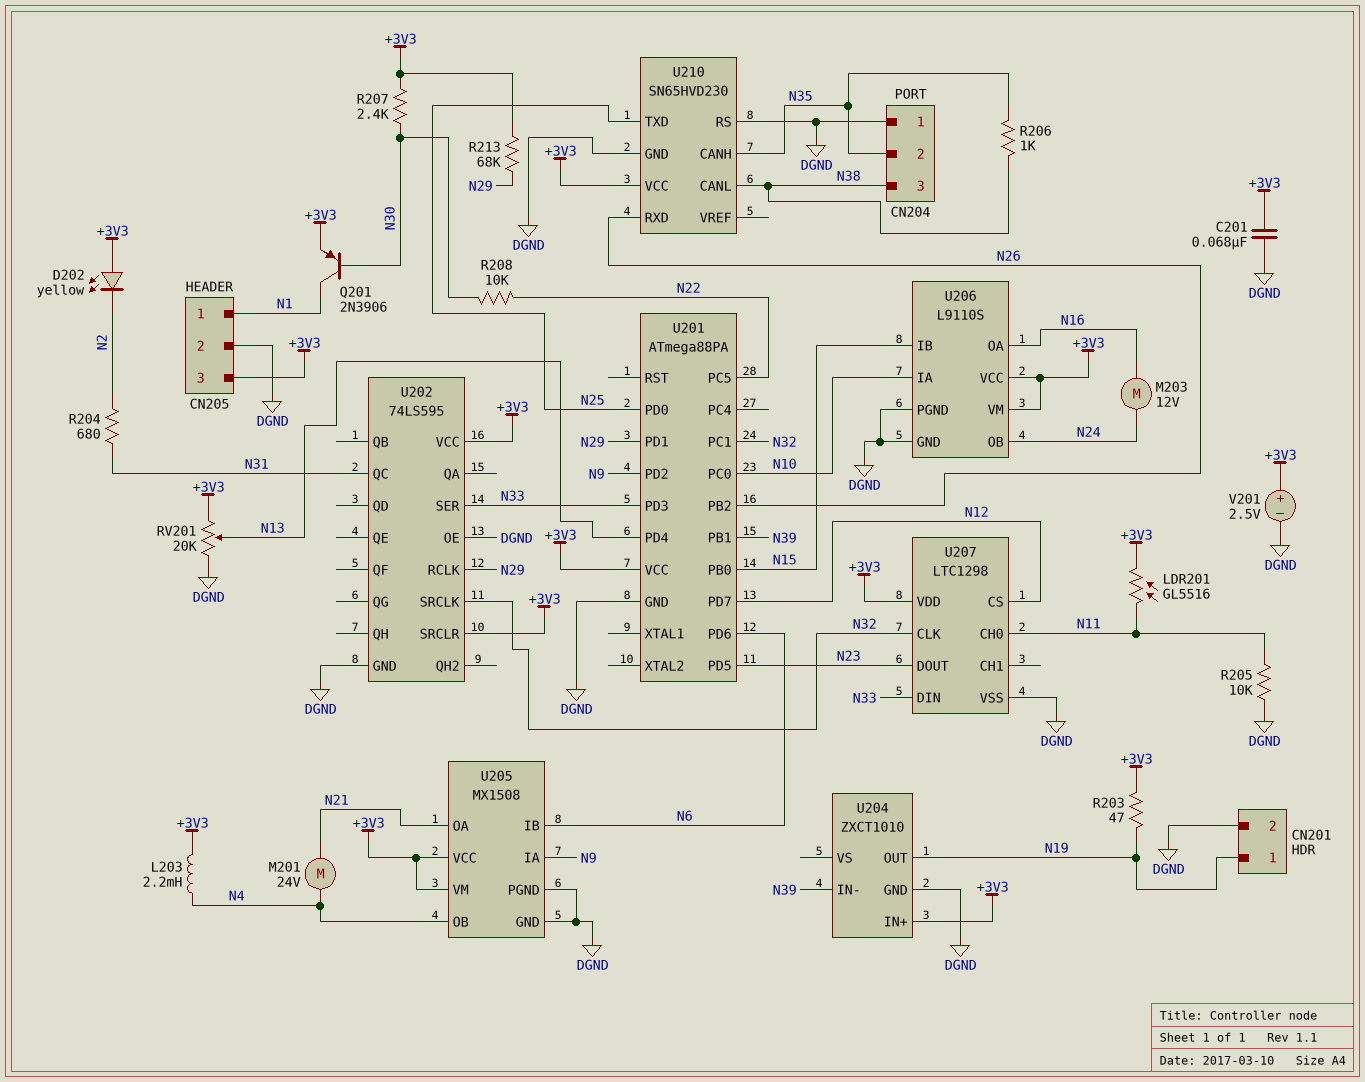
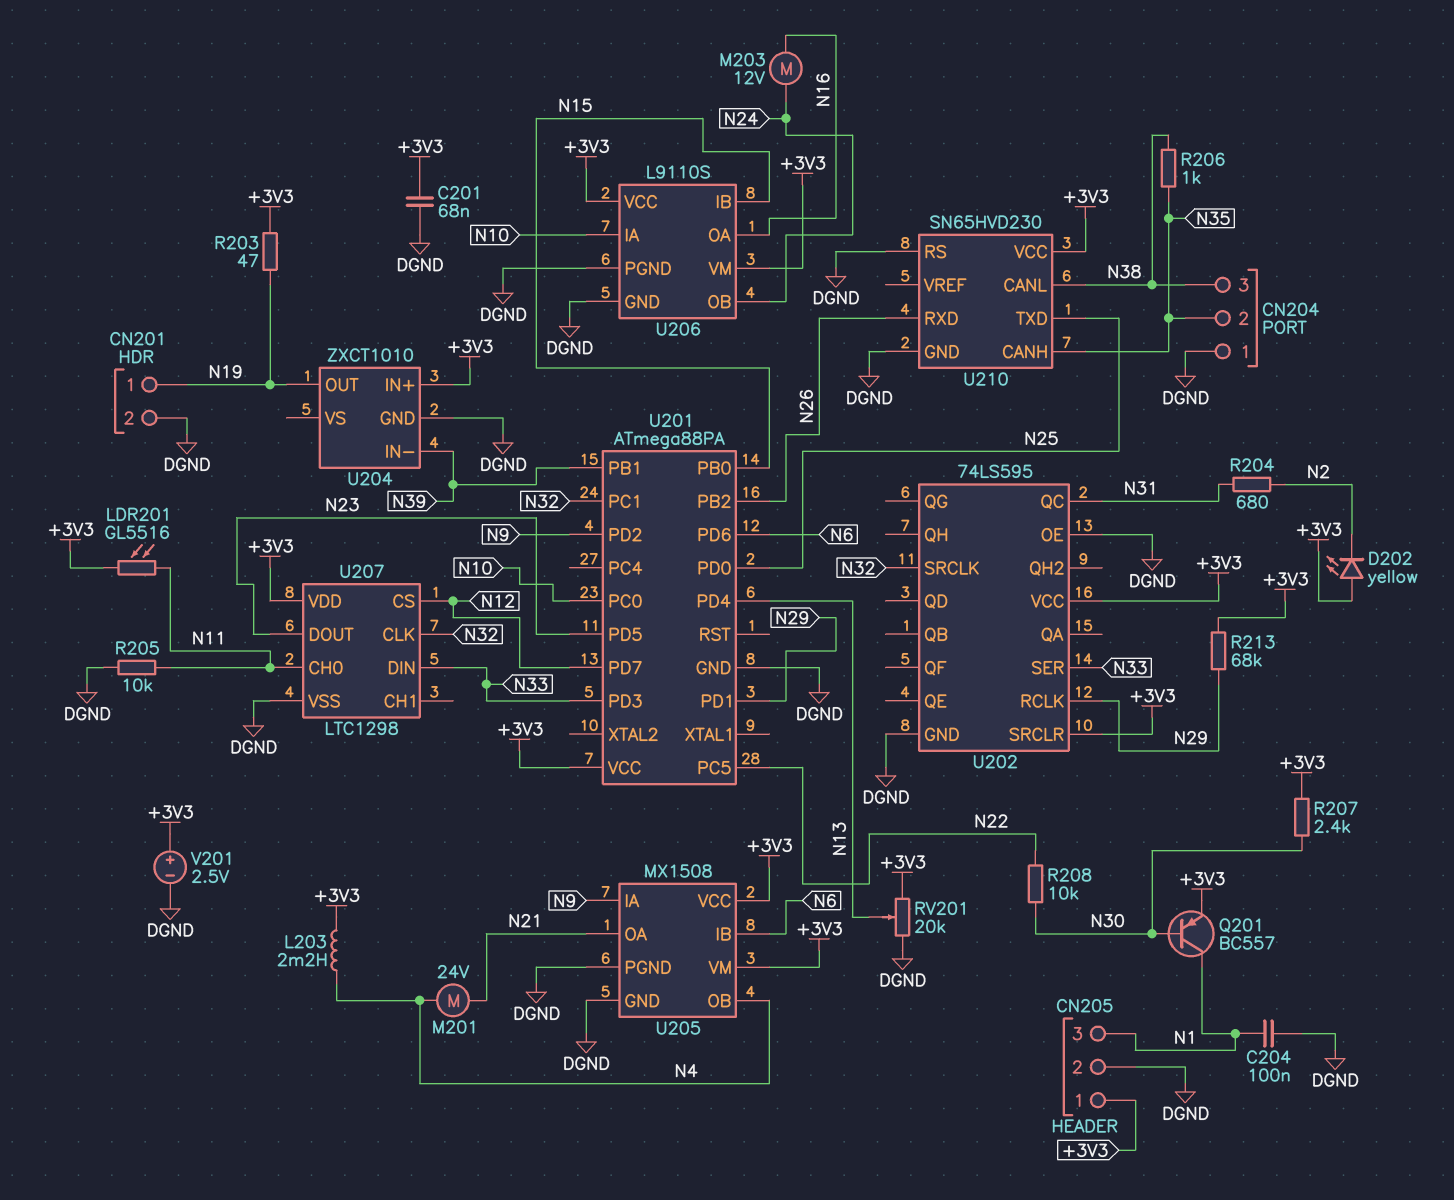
C204: none -> 100nF (DGND, N1)
CN205 pin 1: N1 -> +3V3
CN205 pin 3: +3V3 -> N1
Q201: PNP 2N3906 (B N30, C N1, E +3V3) -> PNP BC557 (B N30, C N1, E +3V3)

